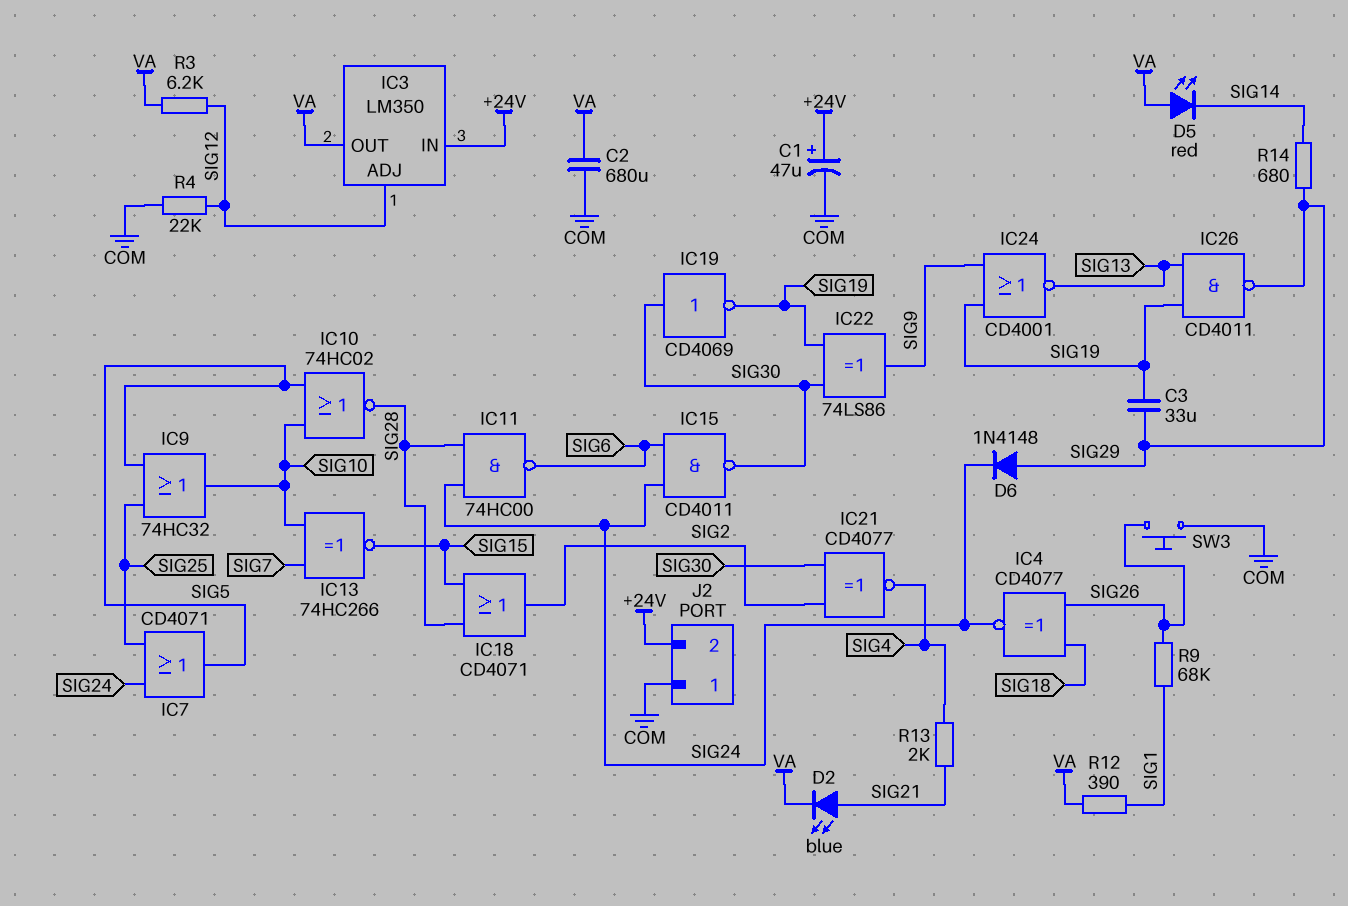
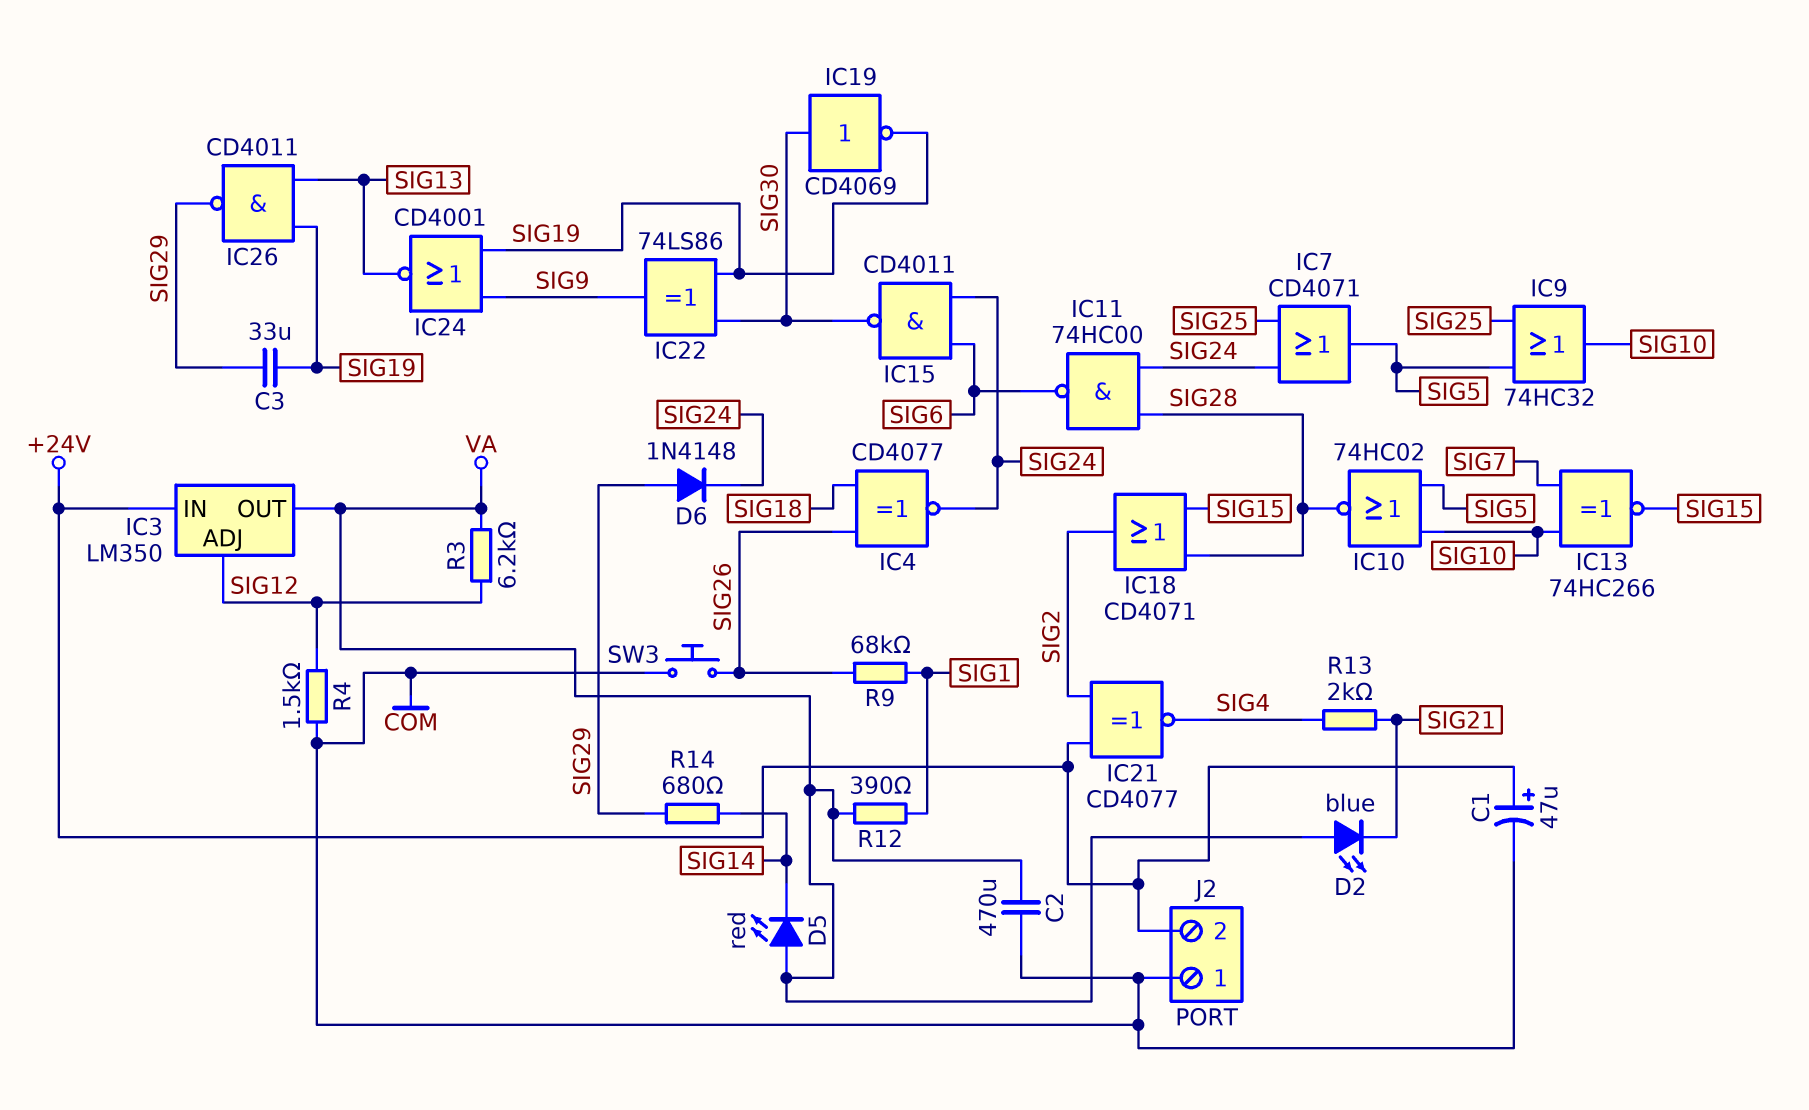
C2: 680uF (COM, VA) -> 470uF (COM, VA)
D2: LED blue (A SIG21, K VA) -> LED blue (A VA, K SIG21)
IC21: XNOR CD4077 (in SIG2, in SIG30, out SIG4) -> XNOR CD4077 (in +24V, in SIG2, out SIG4)
R4: 22k (COM, SIG12) -> 1.5k (COM, SIG12)

